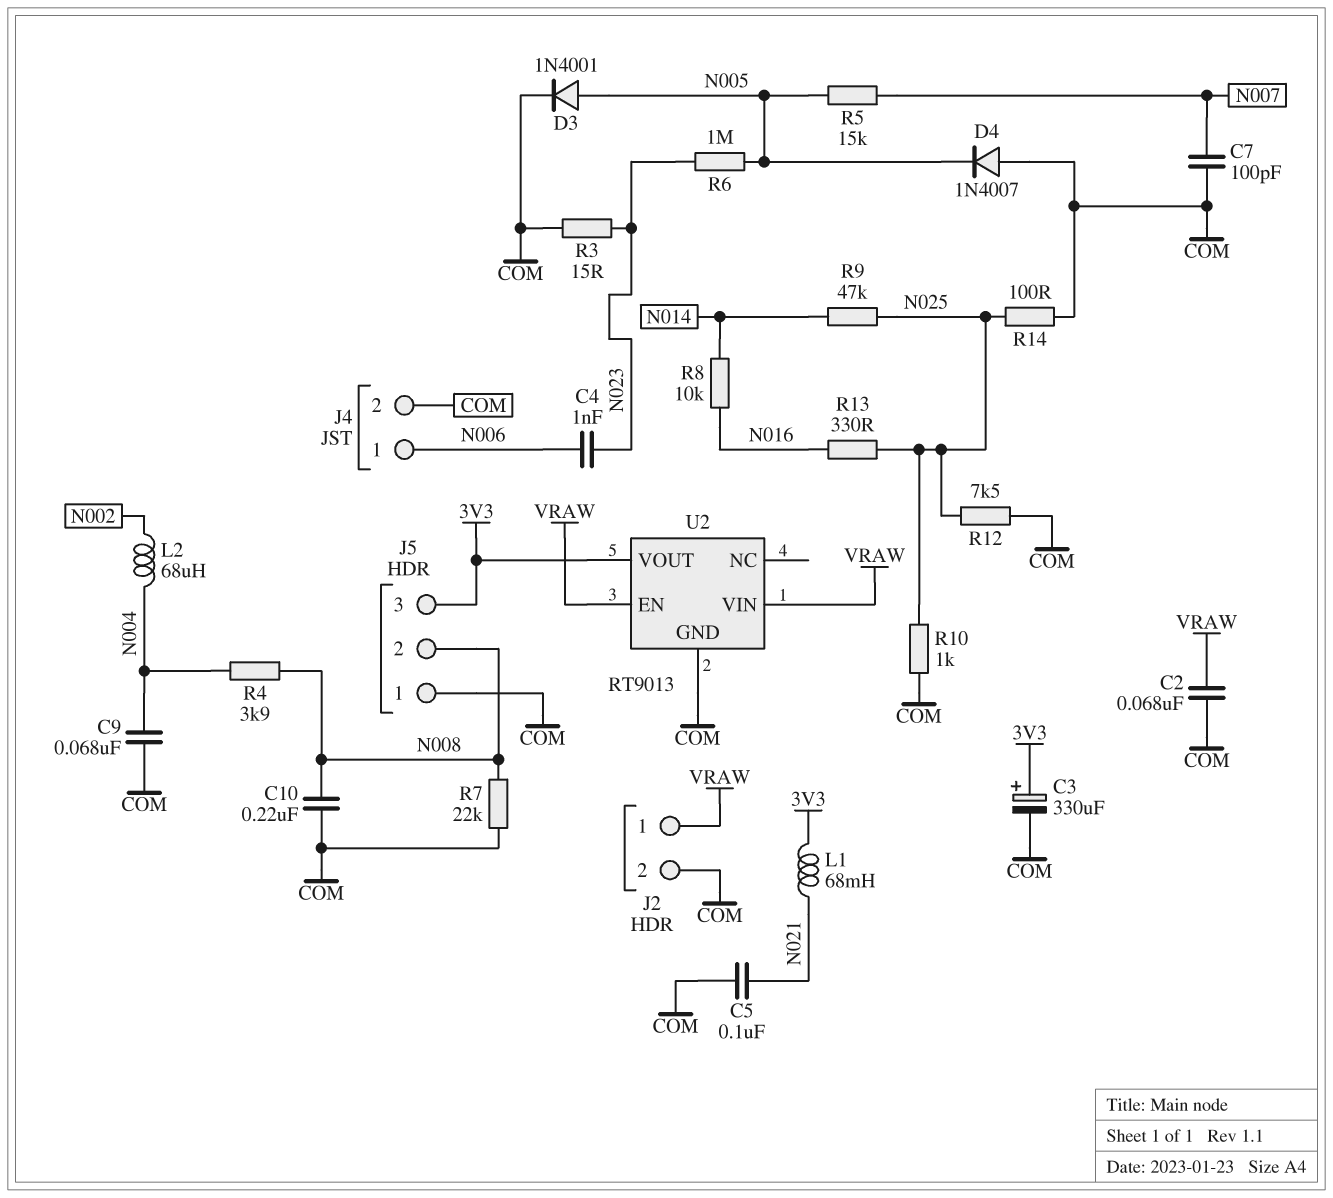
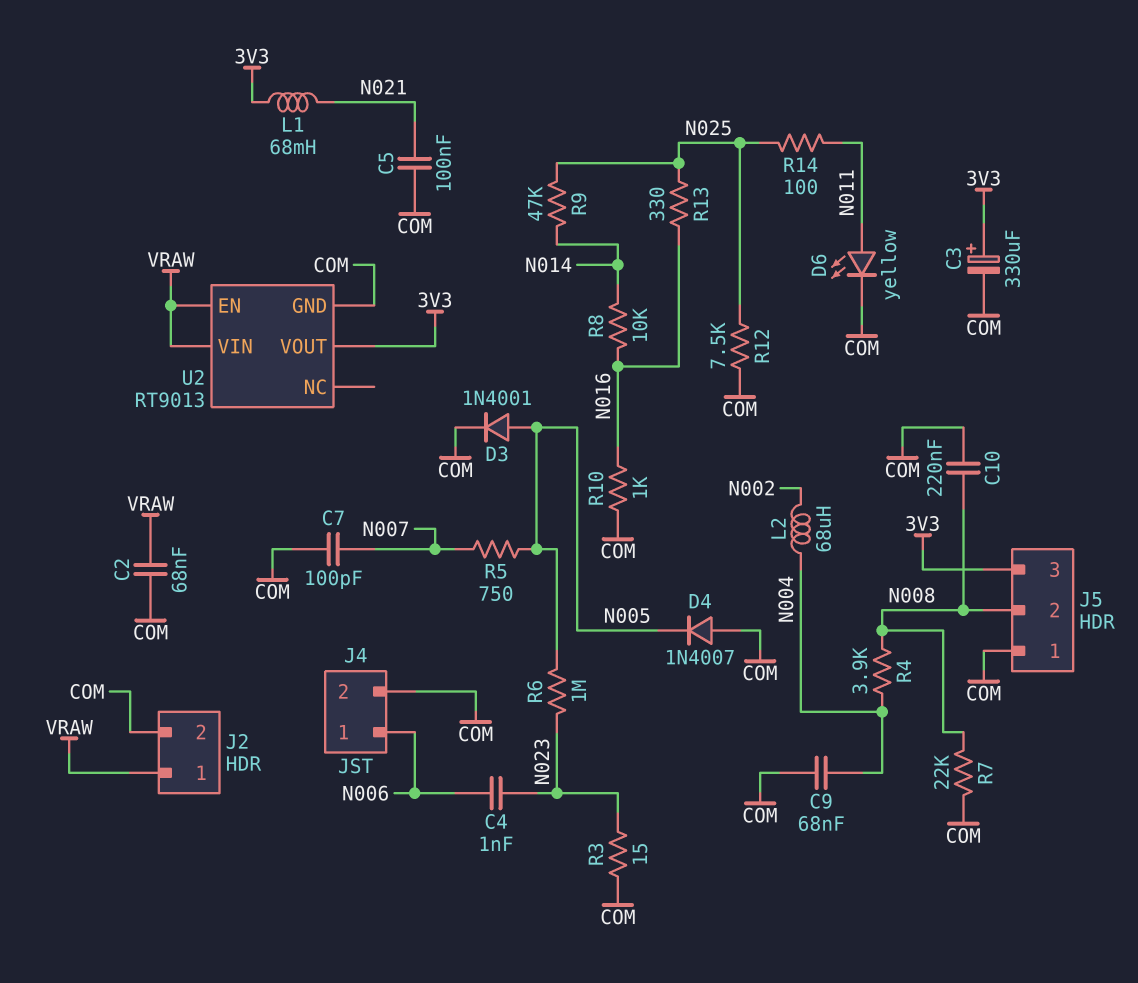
D6: none -> LED yellow (A N011, K COM)
R5: 15k (N005, N007) -> 750 (N005, N007)
R10: 1k (COM, N025) -> 1k (COM, N016)
R14: 100 (COM, N025) -> 100 (N011, N025)

